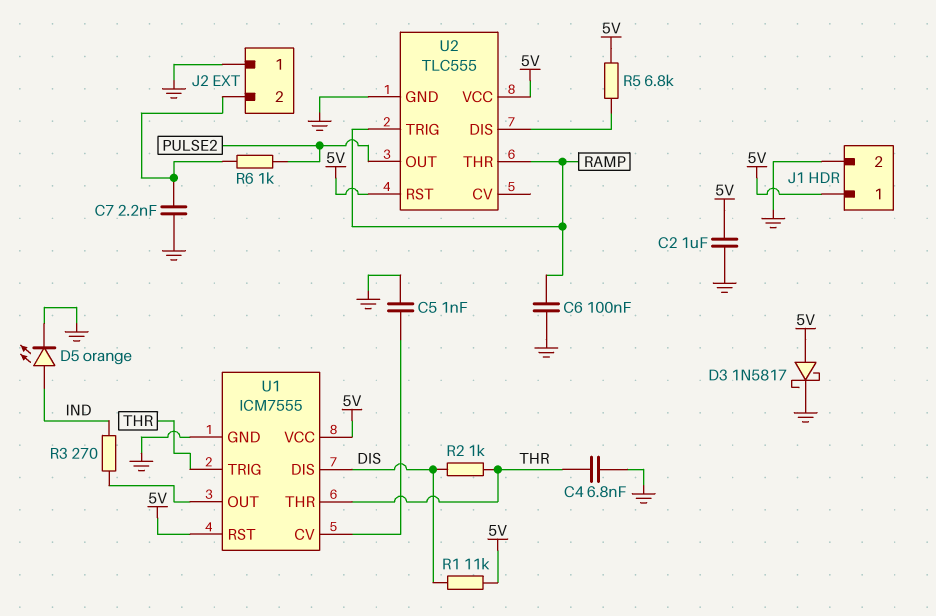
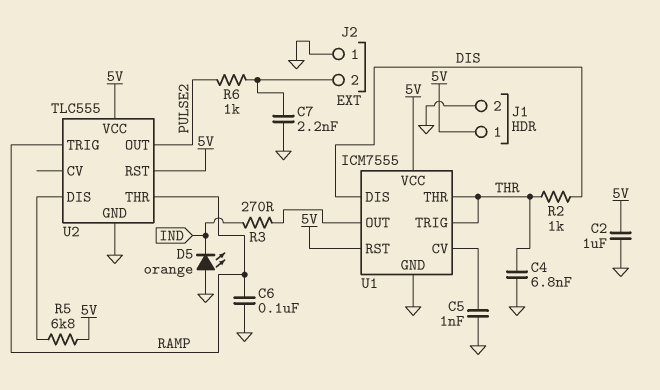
D3: schottky 1N5817 (A 5V, K GND) -> none
D5: LED orange (A IND, K GND) -> LED orange (A GND, K IND)
R1: 11k (5V, DIS) -> none

